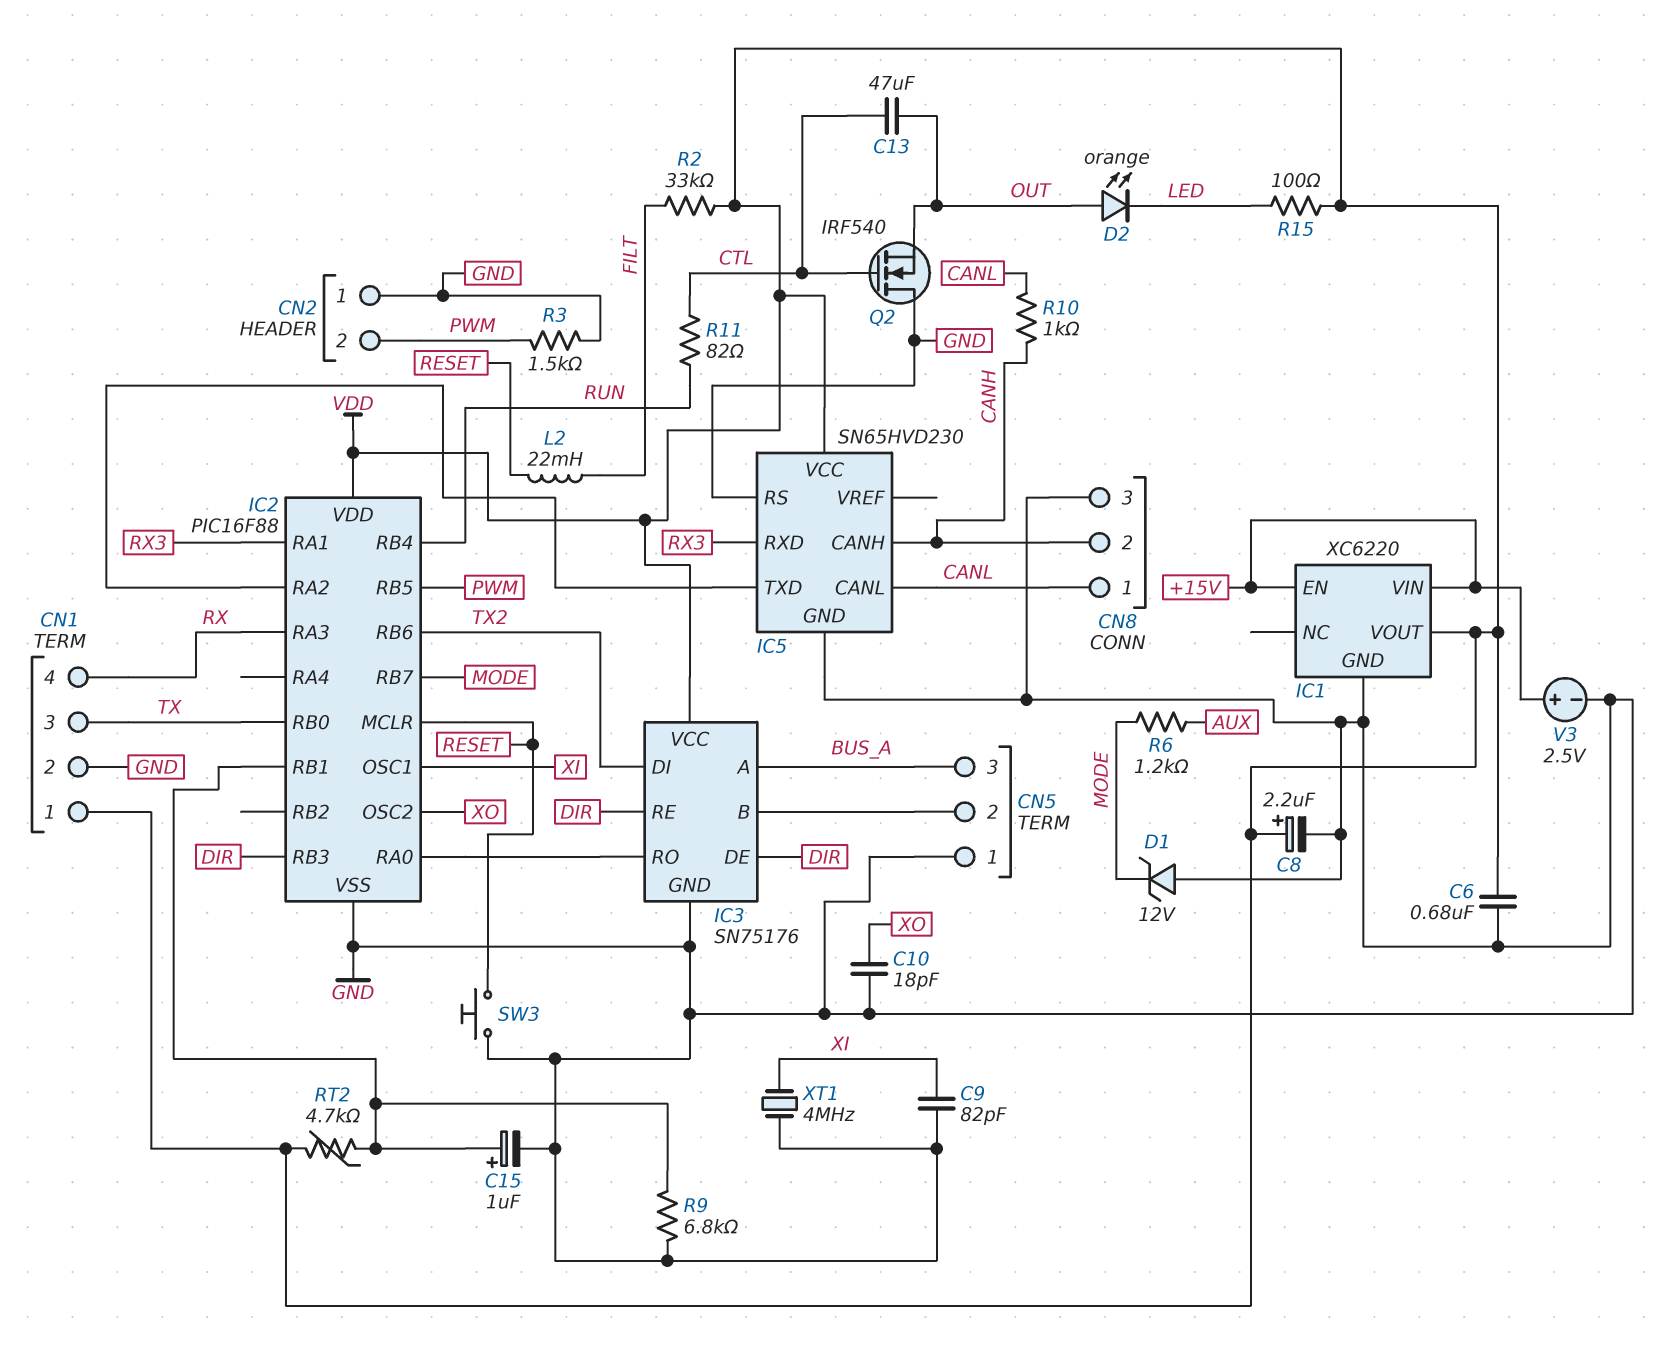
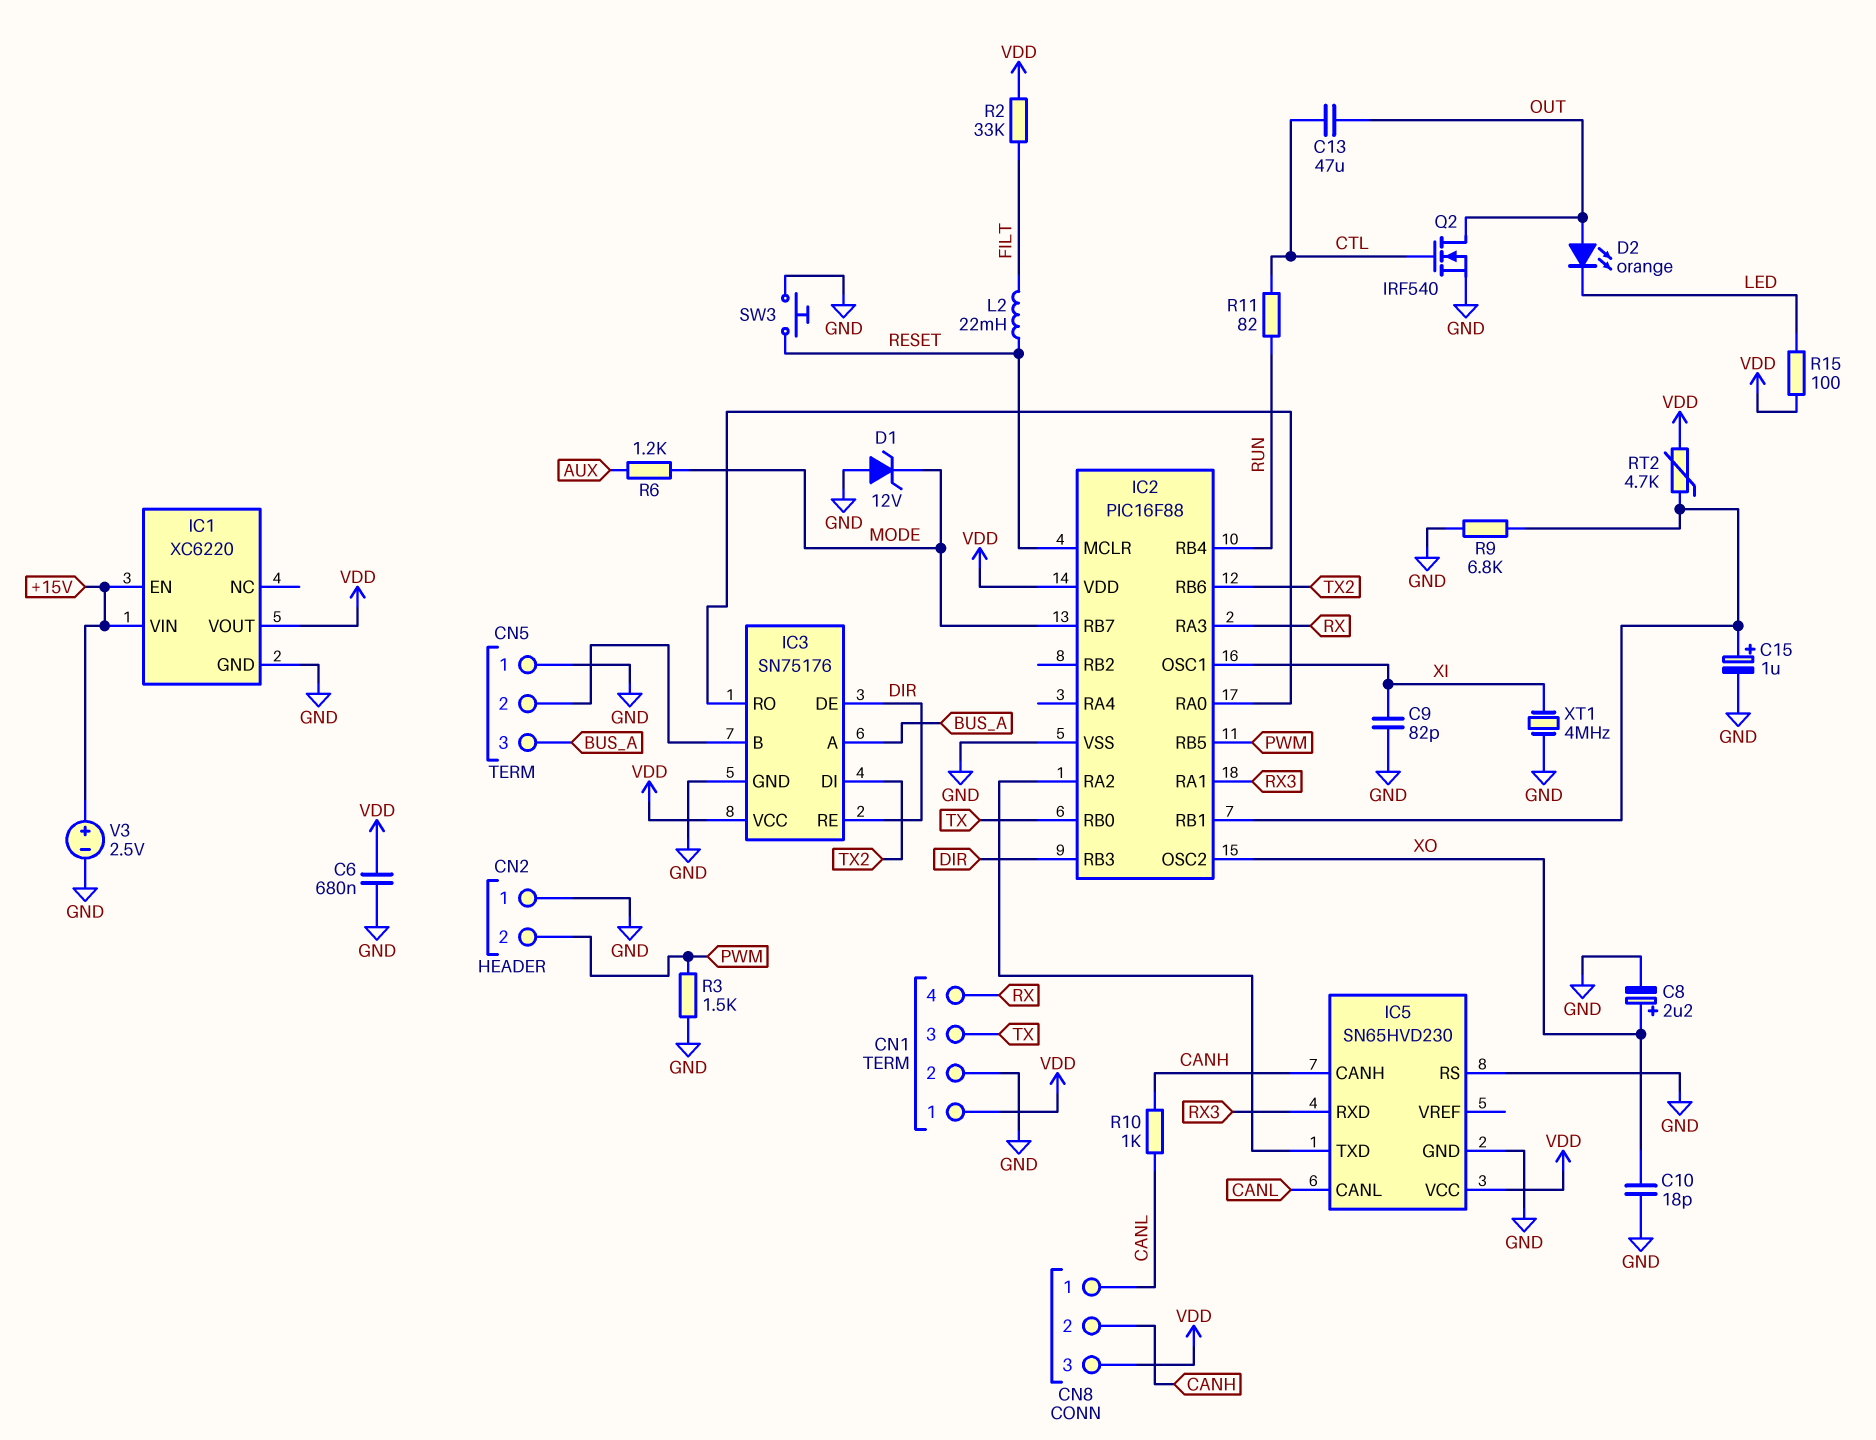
C8: 2.2uF (plus VDD, minus GND) -> 2.2uF (plus XO, minus GND)
CN8 pin 3: GND -> VDD
Q2: NMOS IRF540 (G CTL, D GND, S OUT) -> NMOS IRF540 (G CTL, D OUT, S GND)

